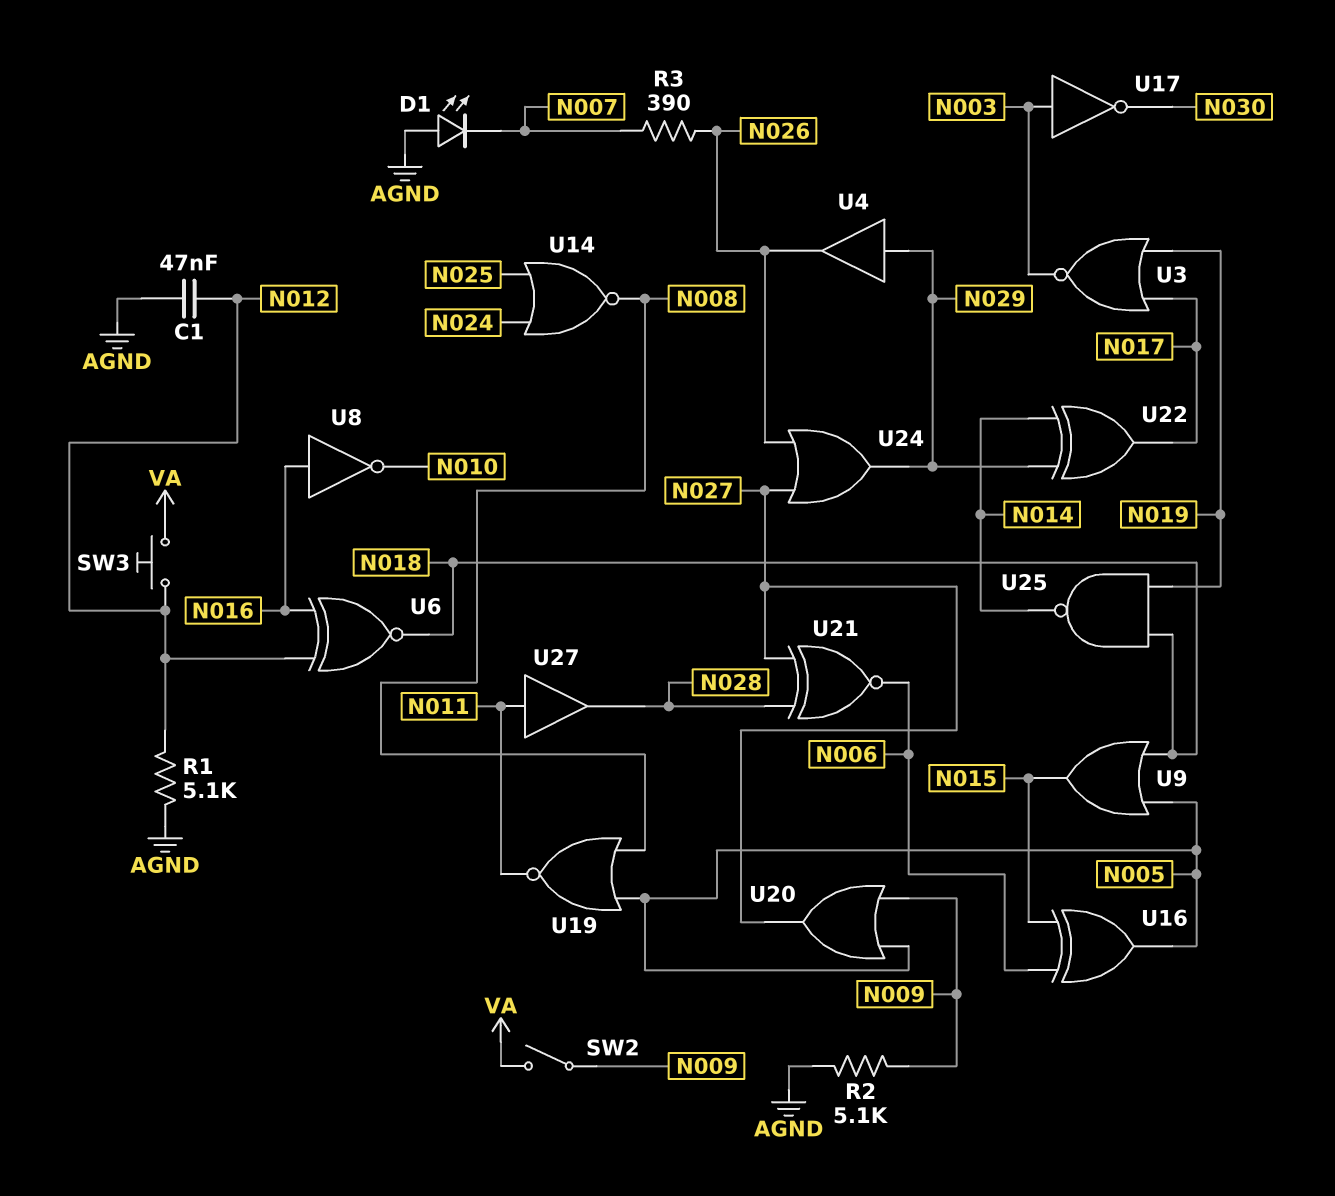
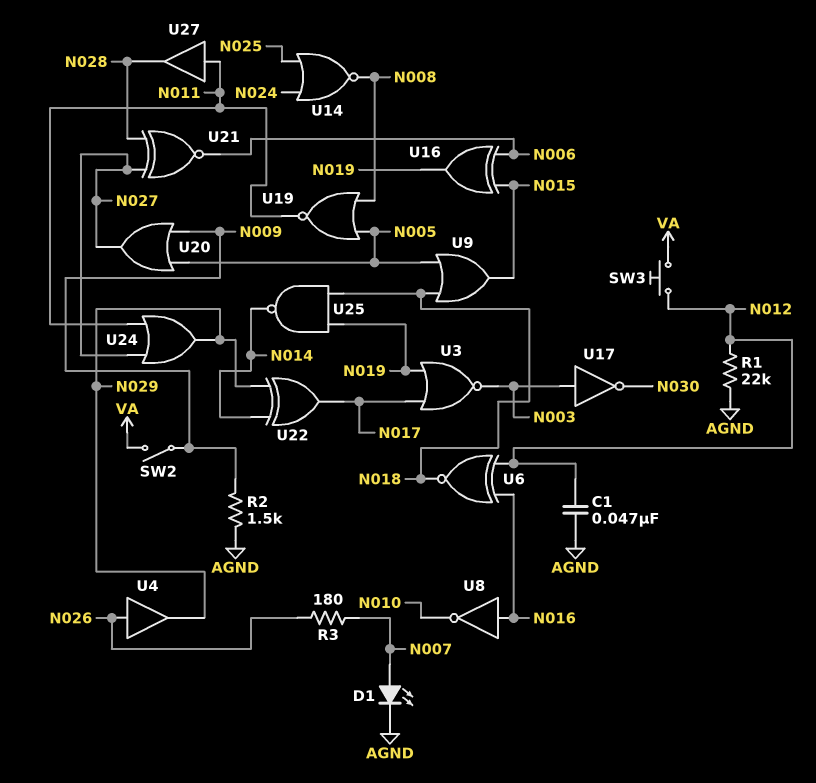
D1: LED (A AGND, K N007) -> LED (A N007, K AGND)
R1: 5.1k (AGND, N012) -> 22k (AGND, N012)
R2: 5.1k (AGND, N009) -> 1.5k (AGND, N009)
R3: 390 (N007, N026) -> 180 (N007, N026)
U4: buffer (in N029, out N026) -> buffer (in N026, out N029)
U16: XOR (in N006, in N015, out N005) -> XOR (in N006, in N015, out N019)
U24: OR (in N026, in N027, out N029) -> OR (in N011, in N027, out N029)

